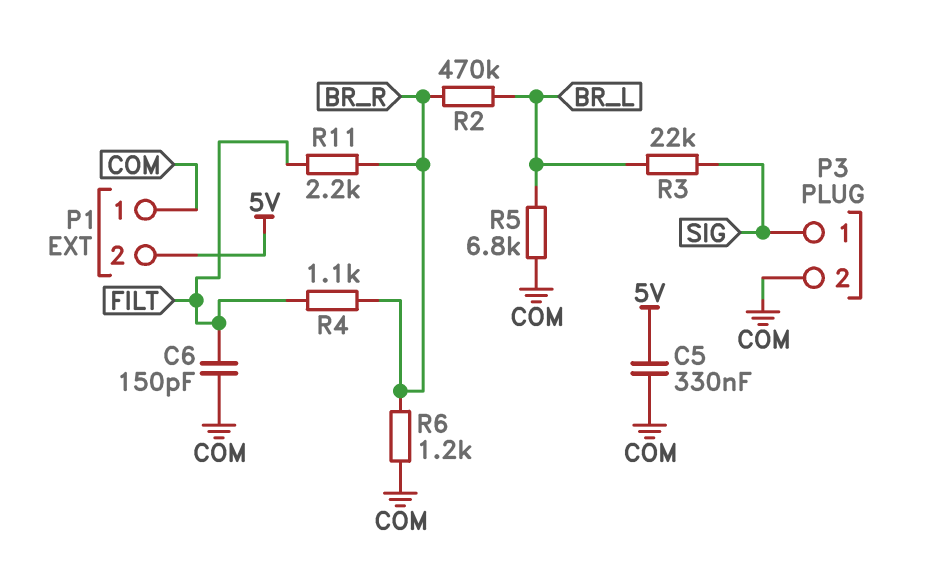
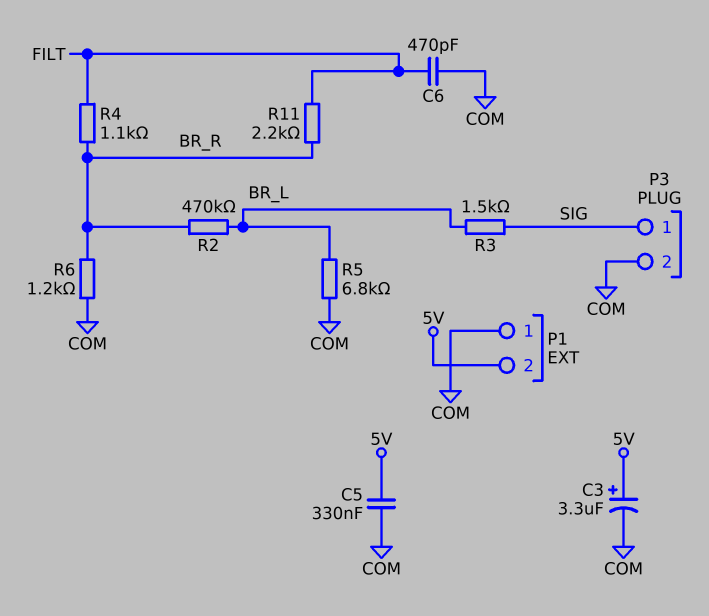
C3: none -> 3.3uF (plus 5V, minus COM)
C6: 150pF (COM, FILT) -> 470pF (COM, FILT)
R3: 22k (BR_L, SIG) -> 1.5k (BR_L, SIG)

